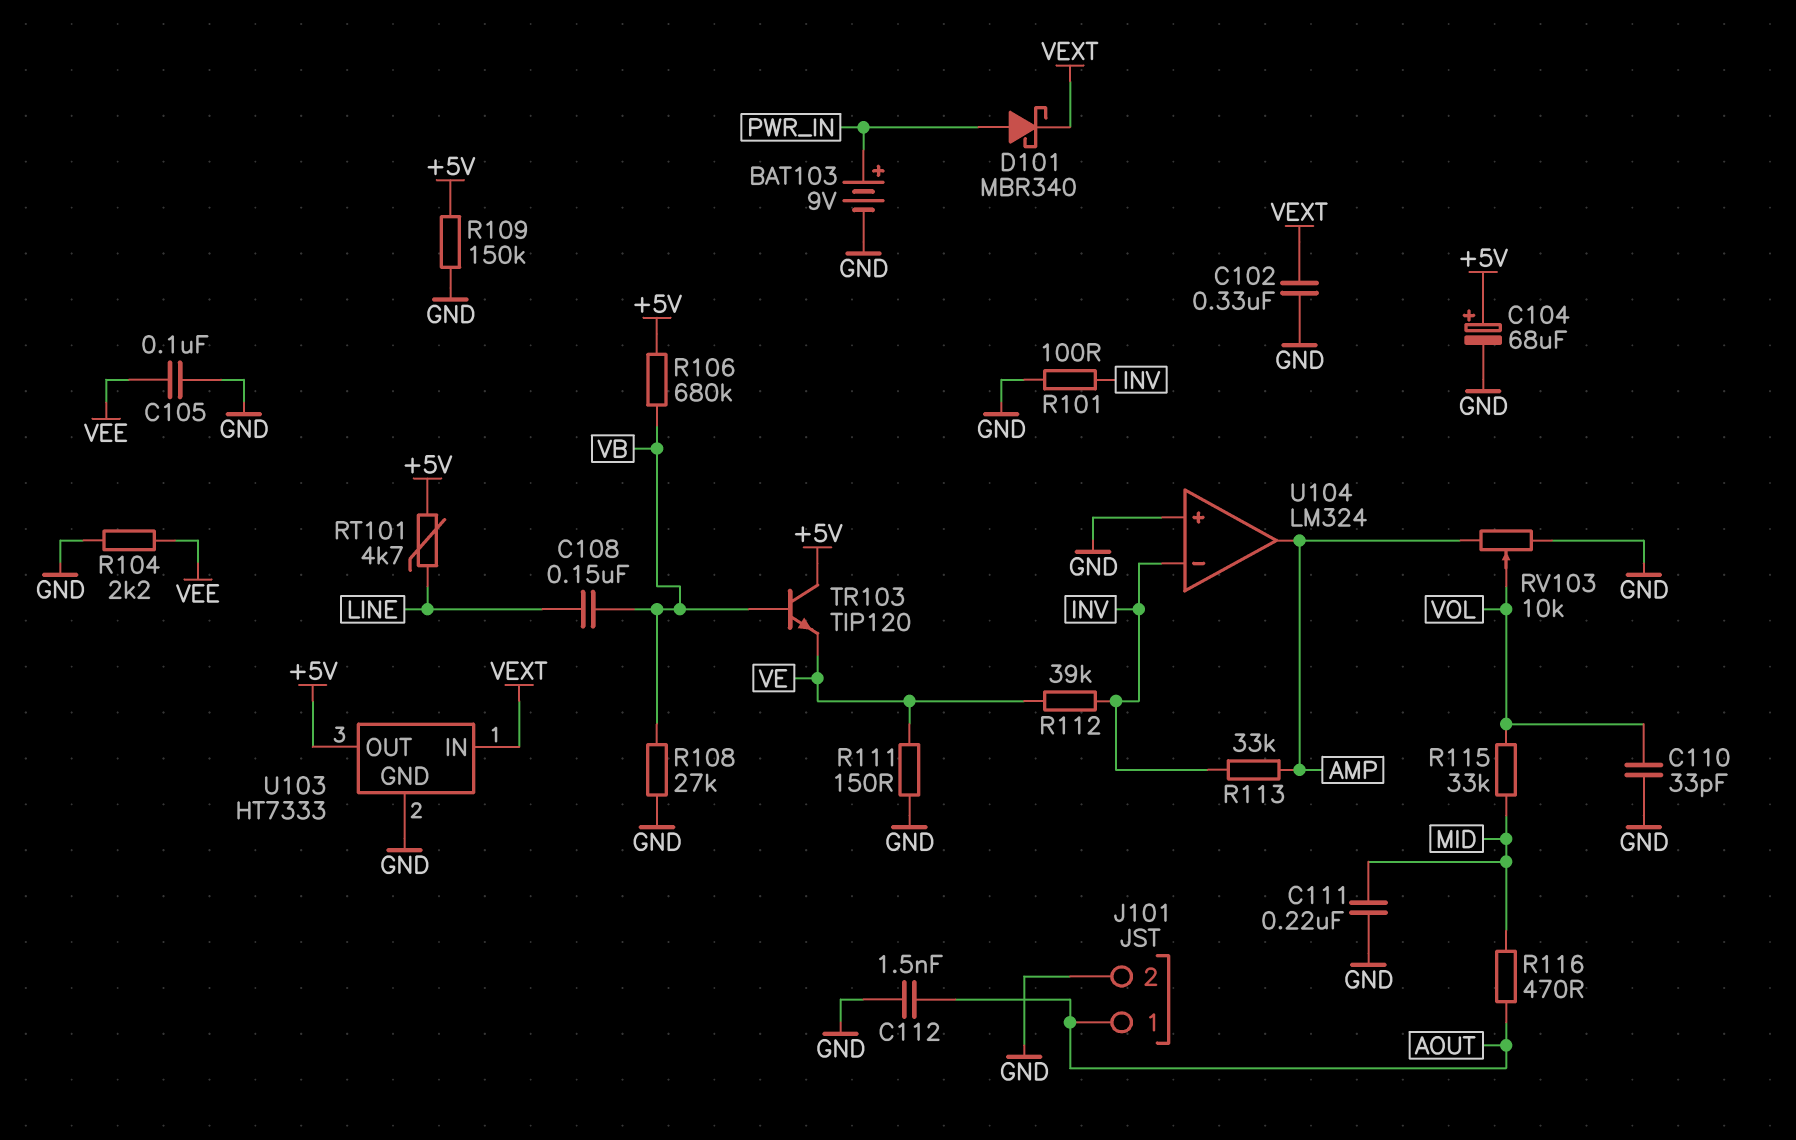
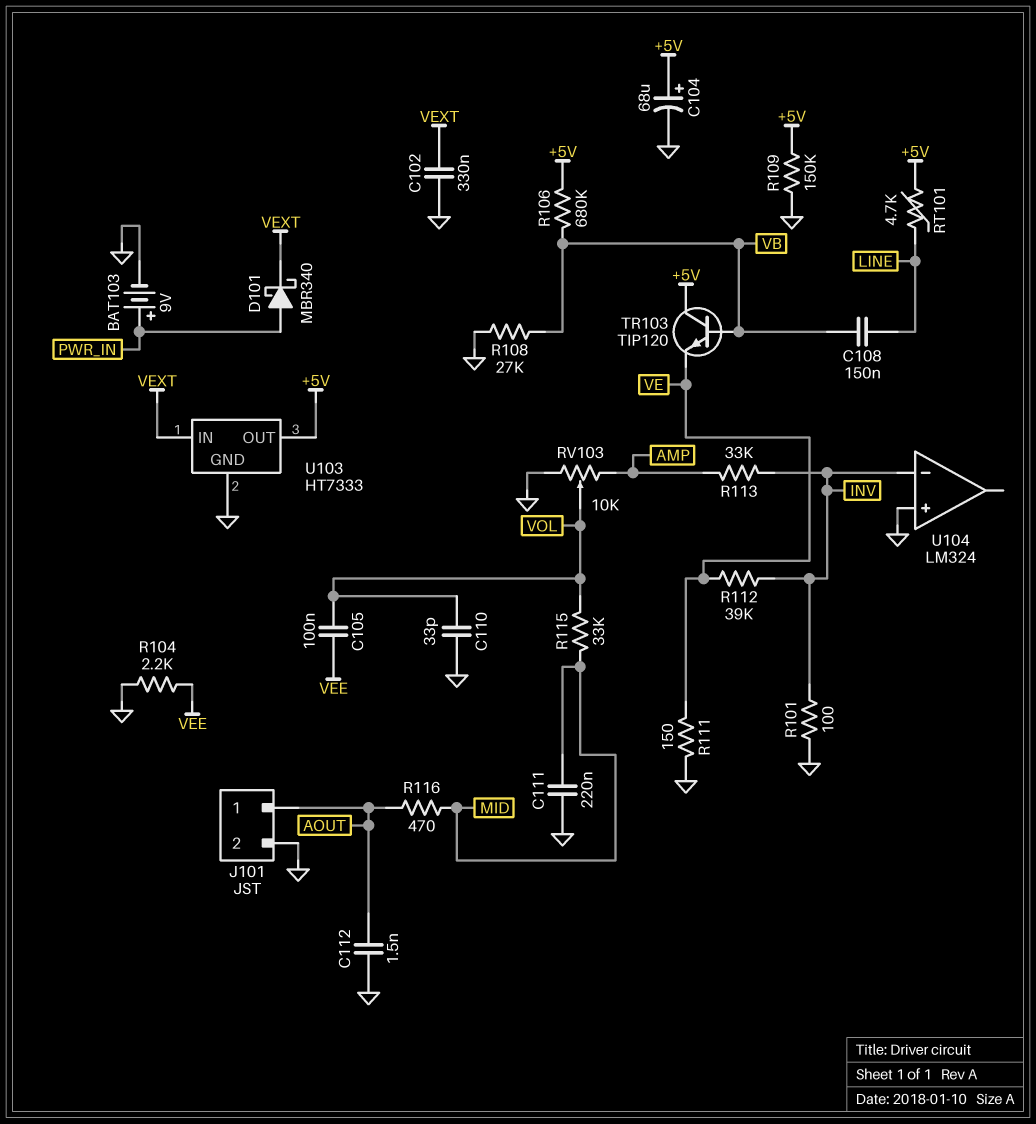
C105: 100nF (GND, VEE) -> 100nF (VEE, VOL)
U104 pin out: AMP -> none

